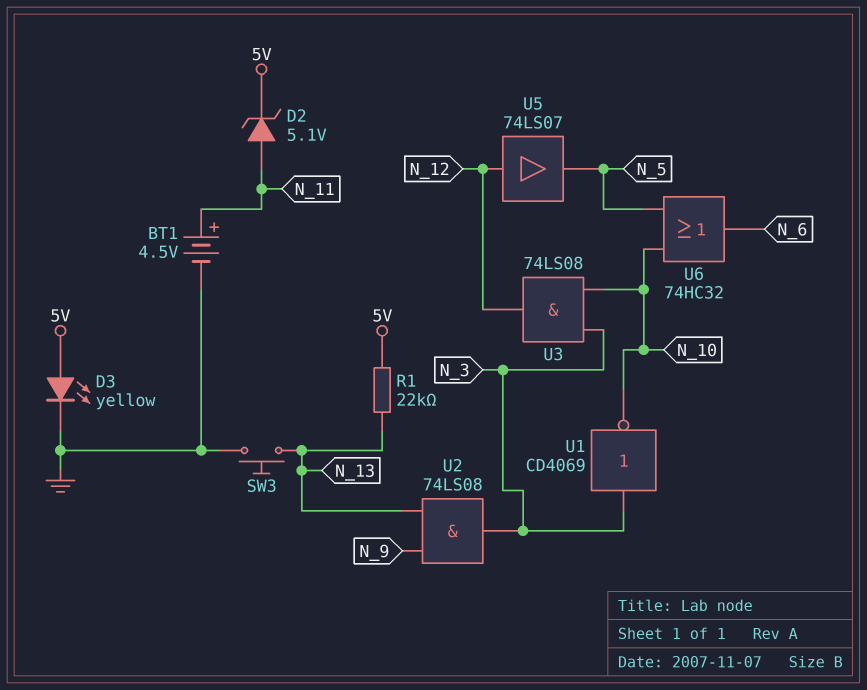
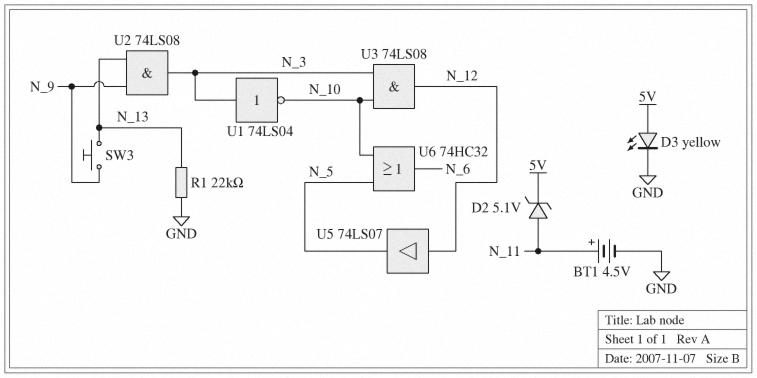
R1: 22k (5V, N_13) -> 22k (GND, N_13)
SW3: button (GND, N_13) -> button (N_9, N_13)
U1: NOT CD4069 (in N_3, out N_10) -> NOT 74LS04 (in N_3, out N_10)

